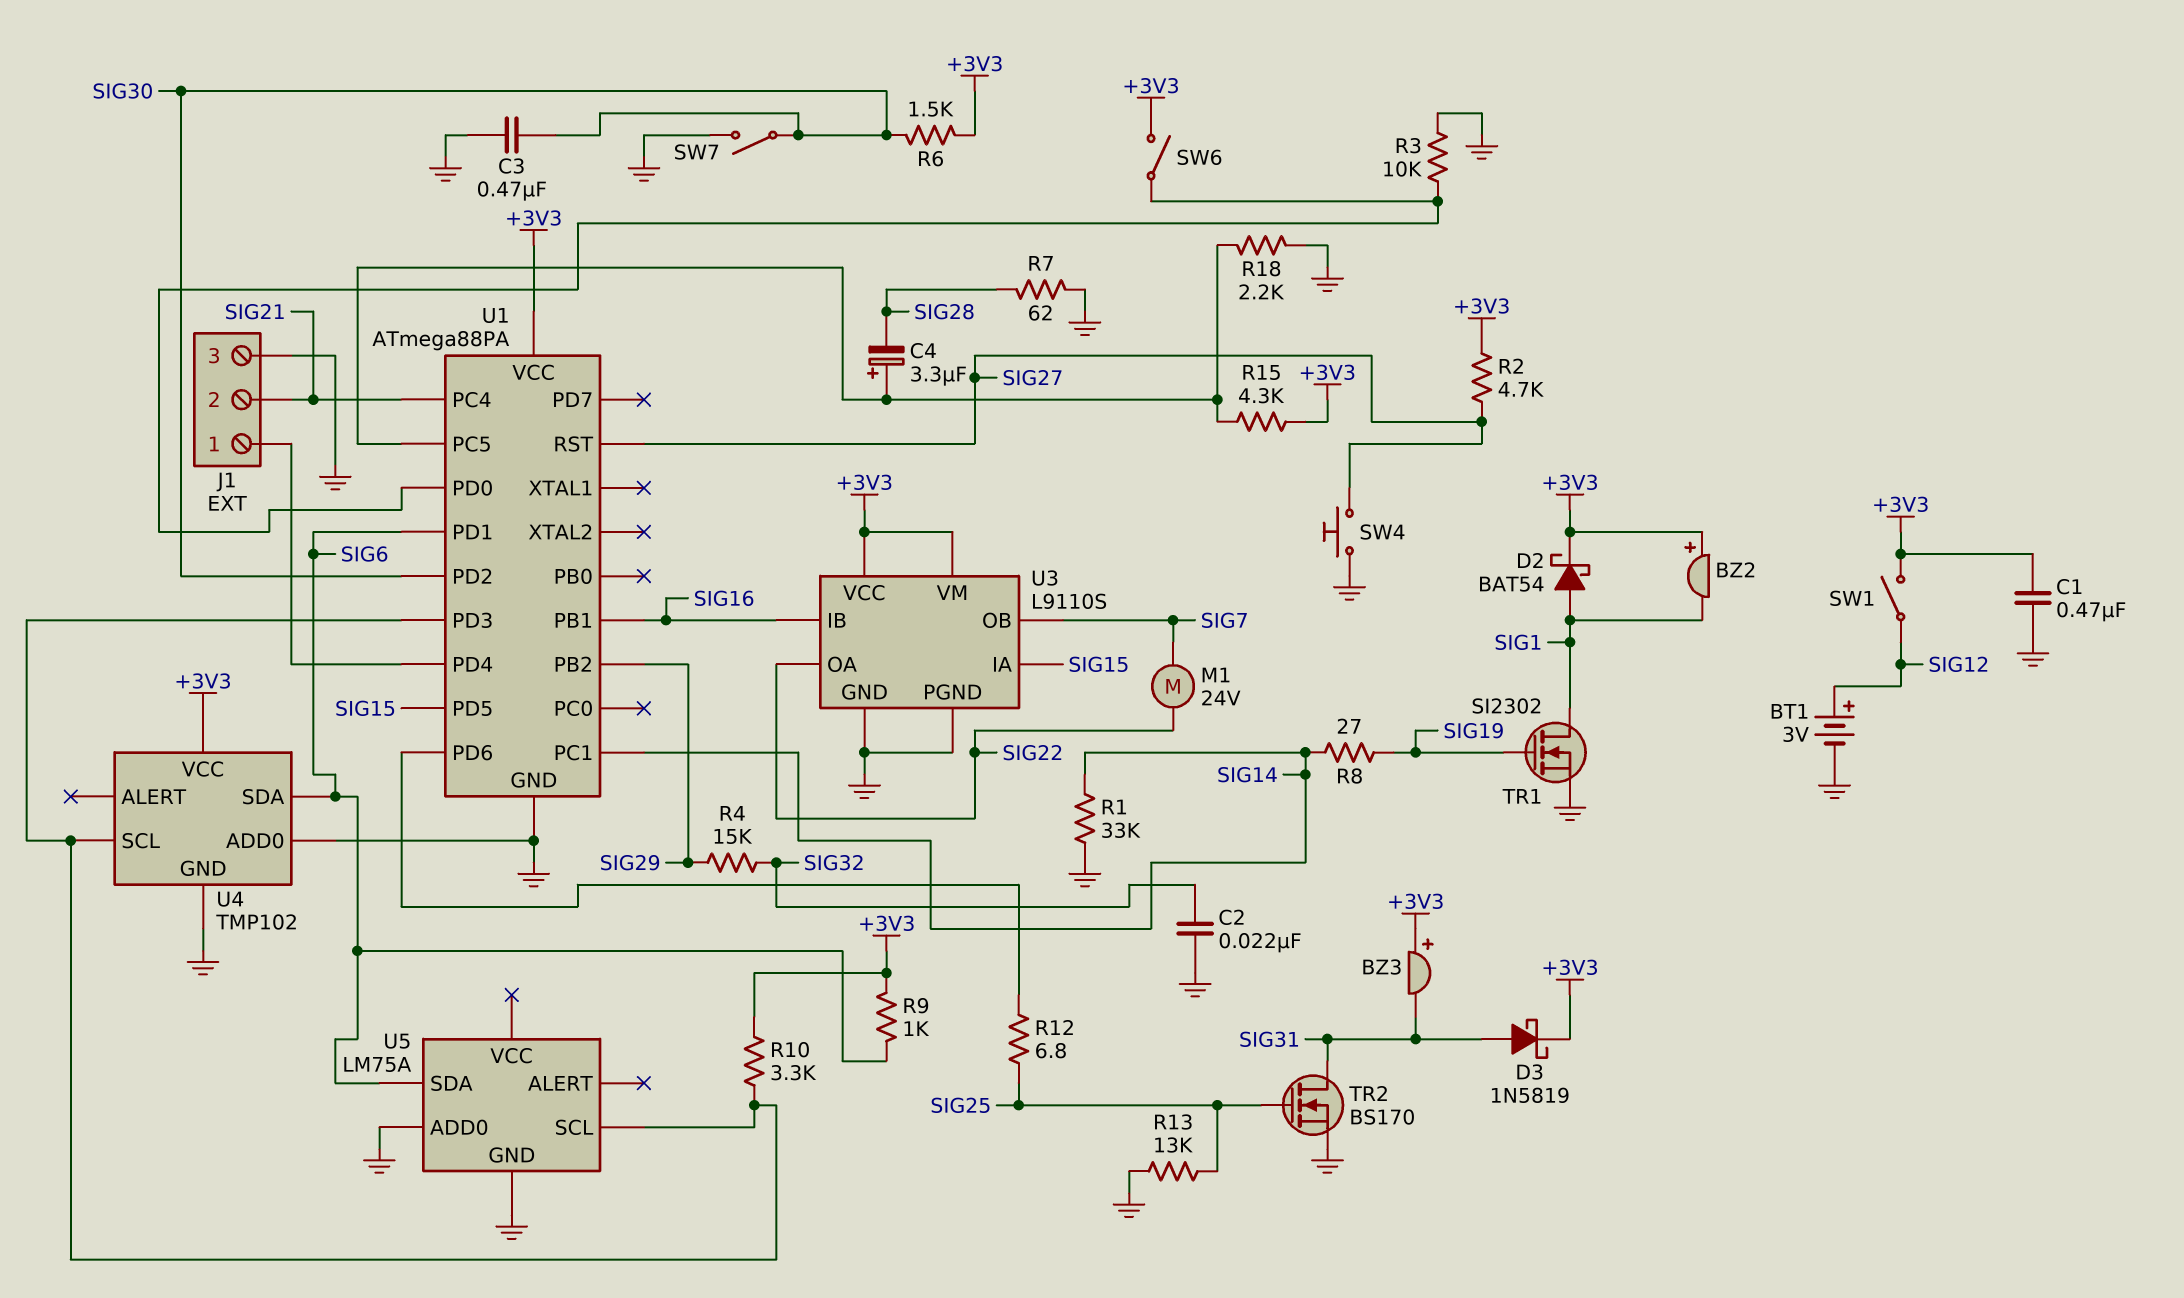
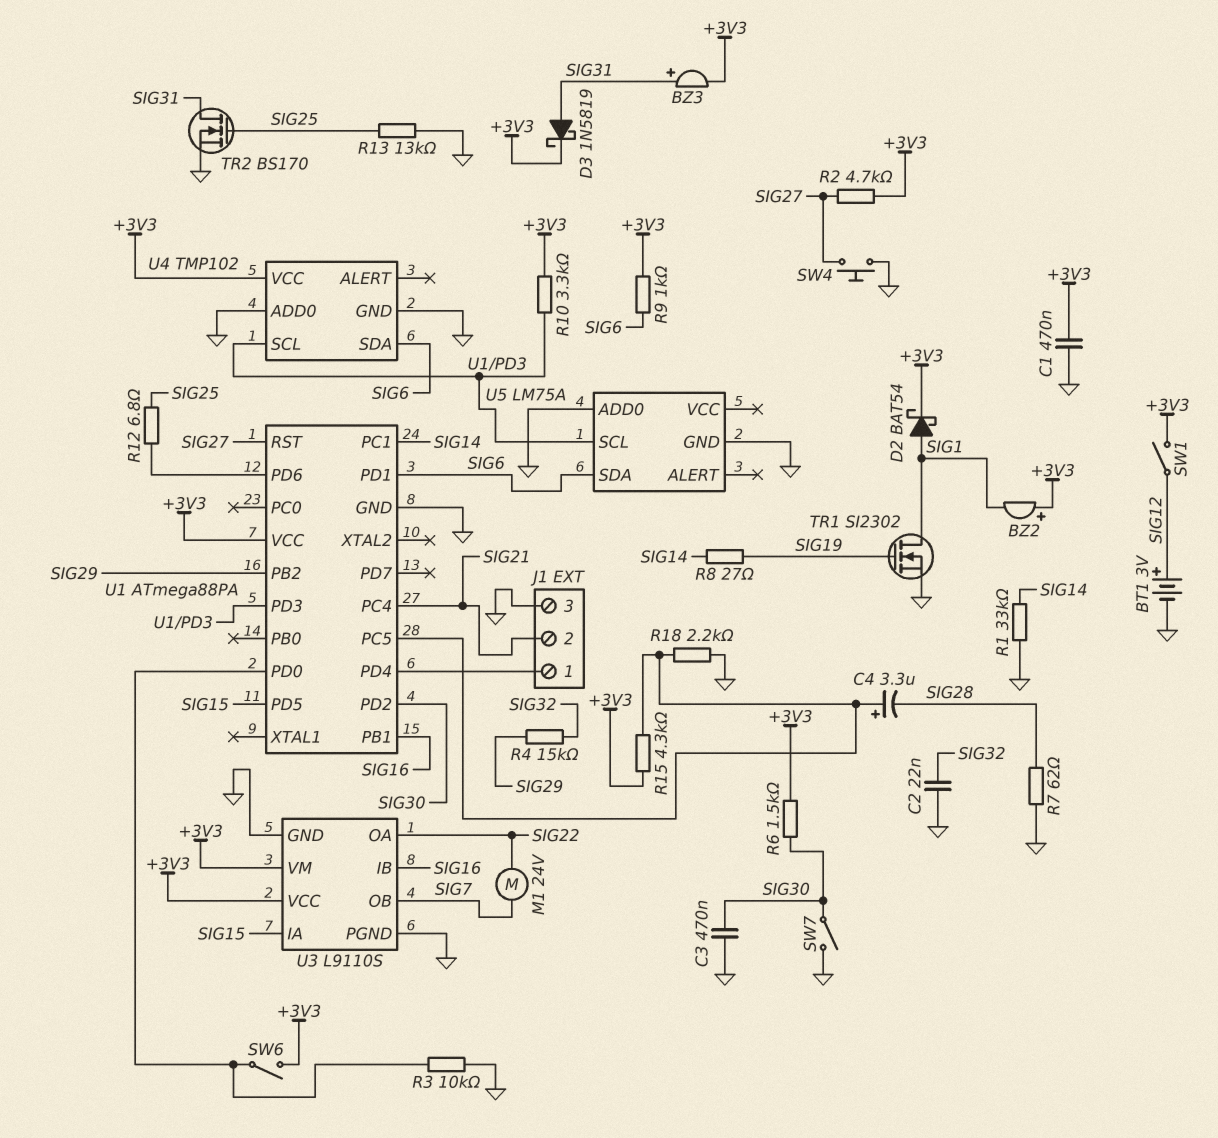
BZ3: buzzer (plus +3V3, minus SIG31) -> buzzer (plus SIG31, minus +3V3)

